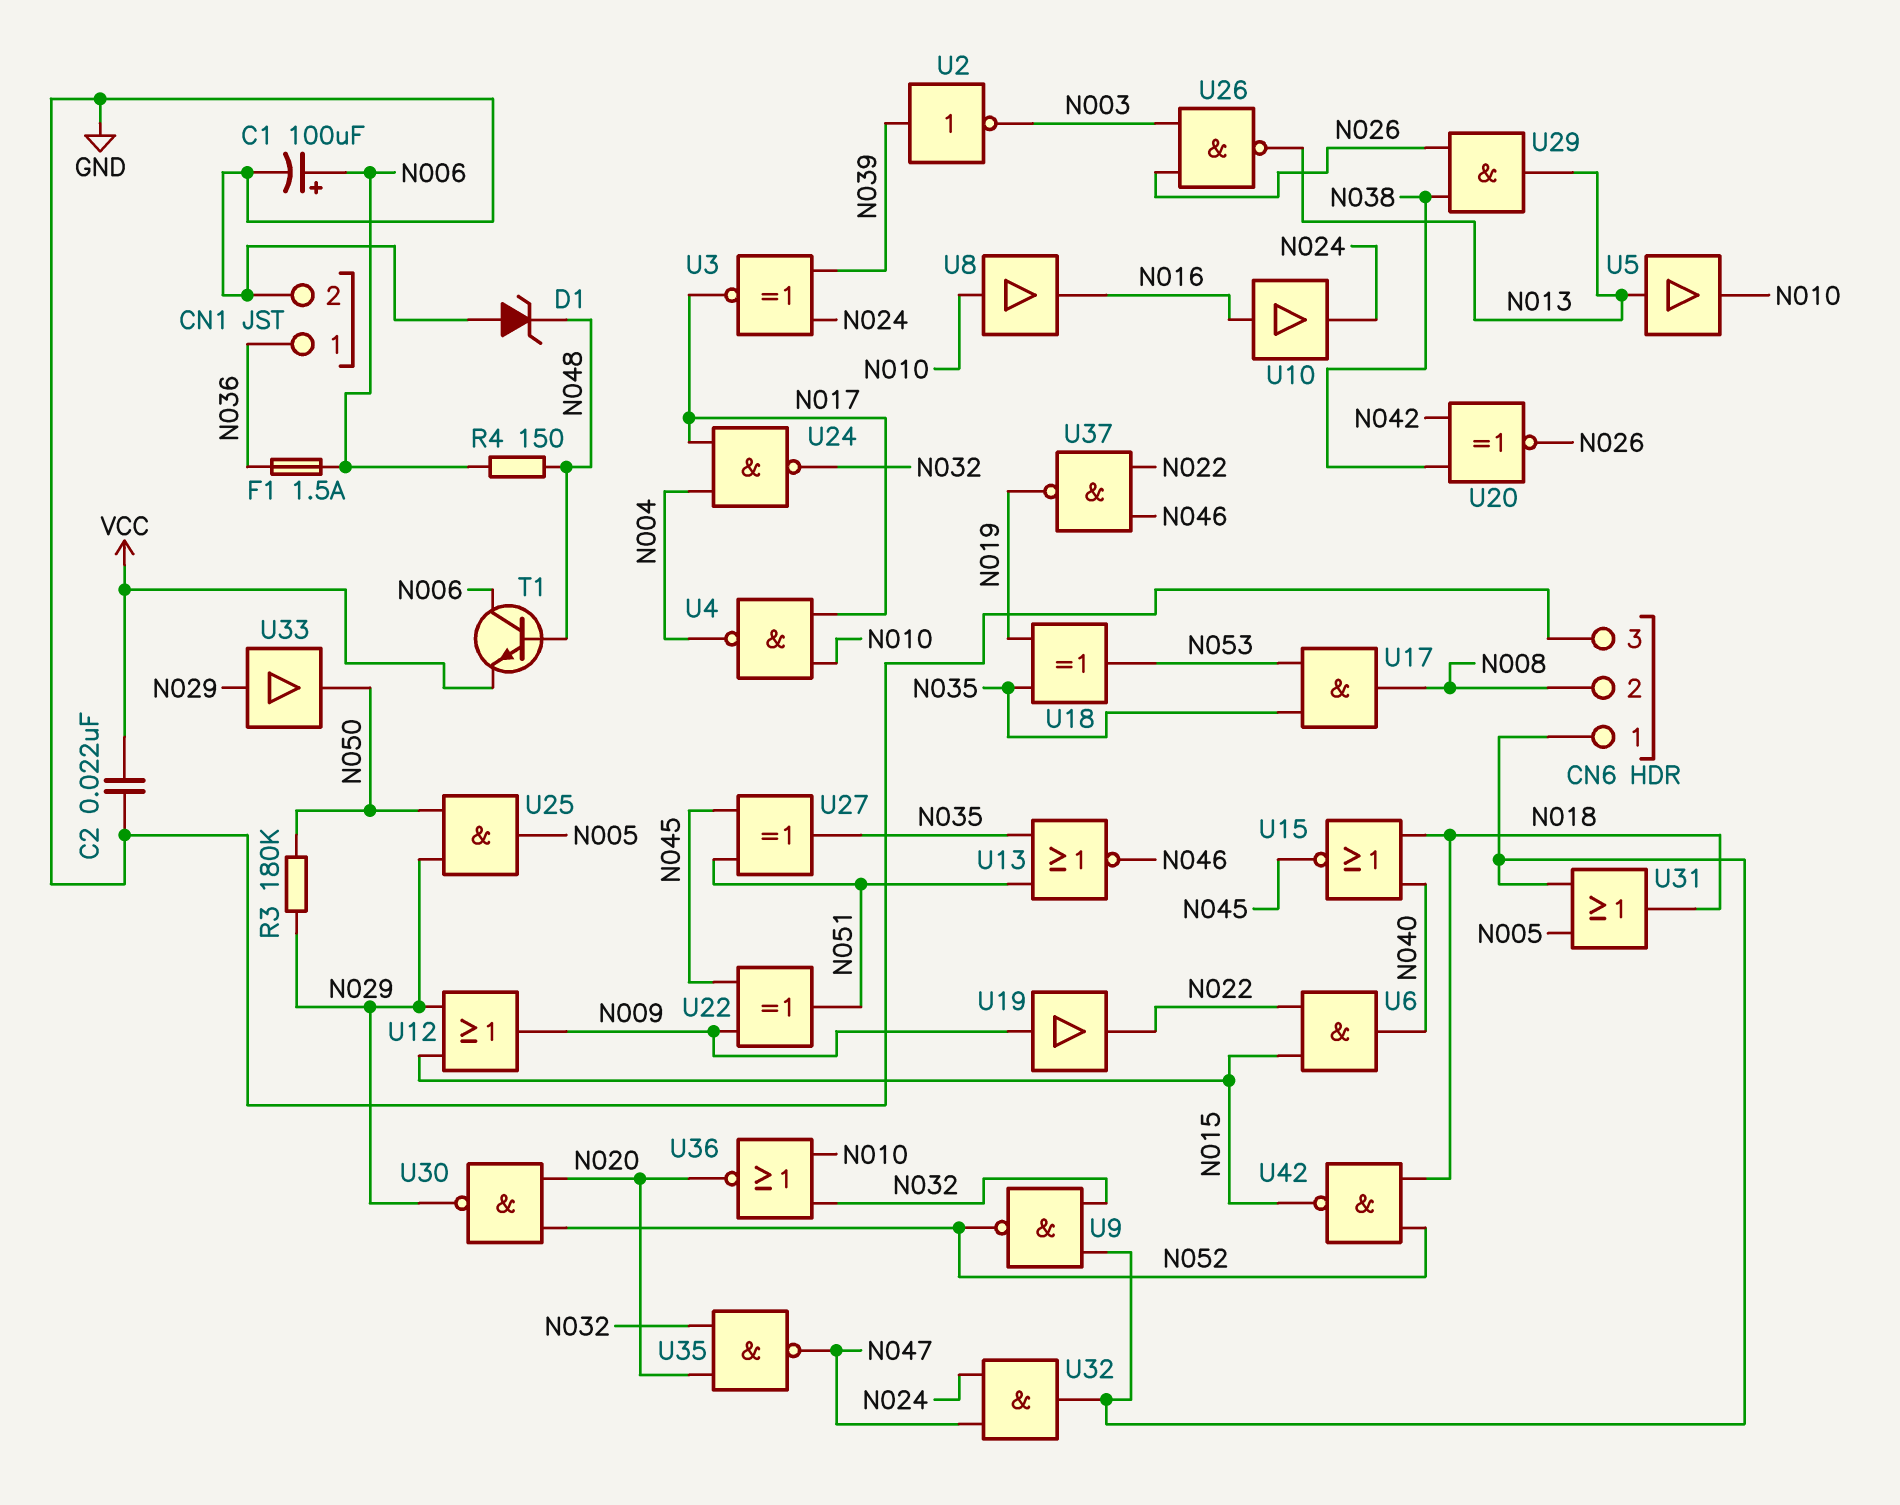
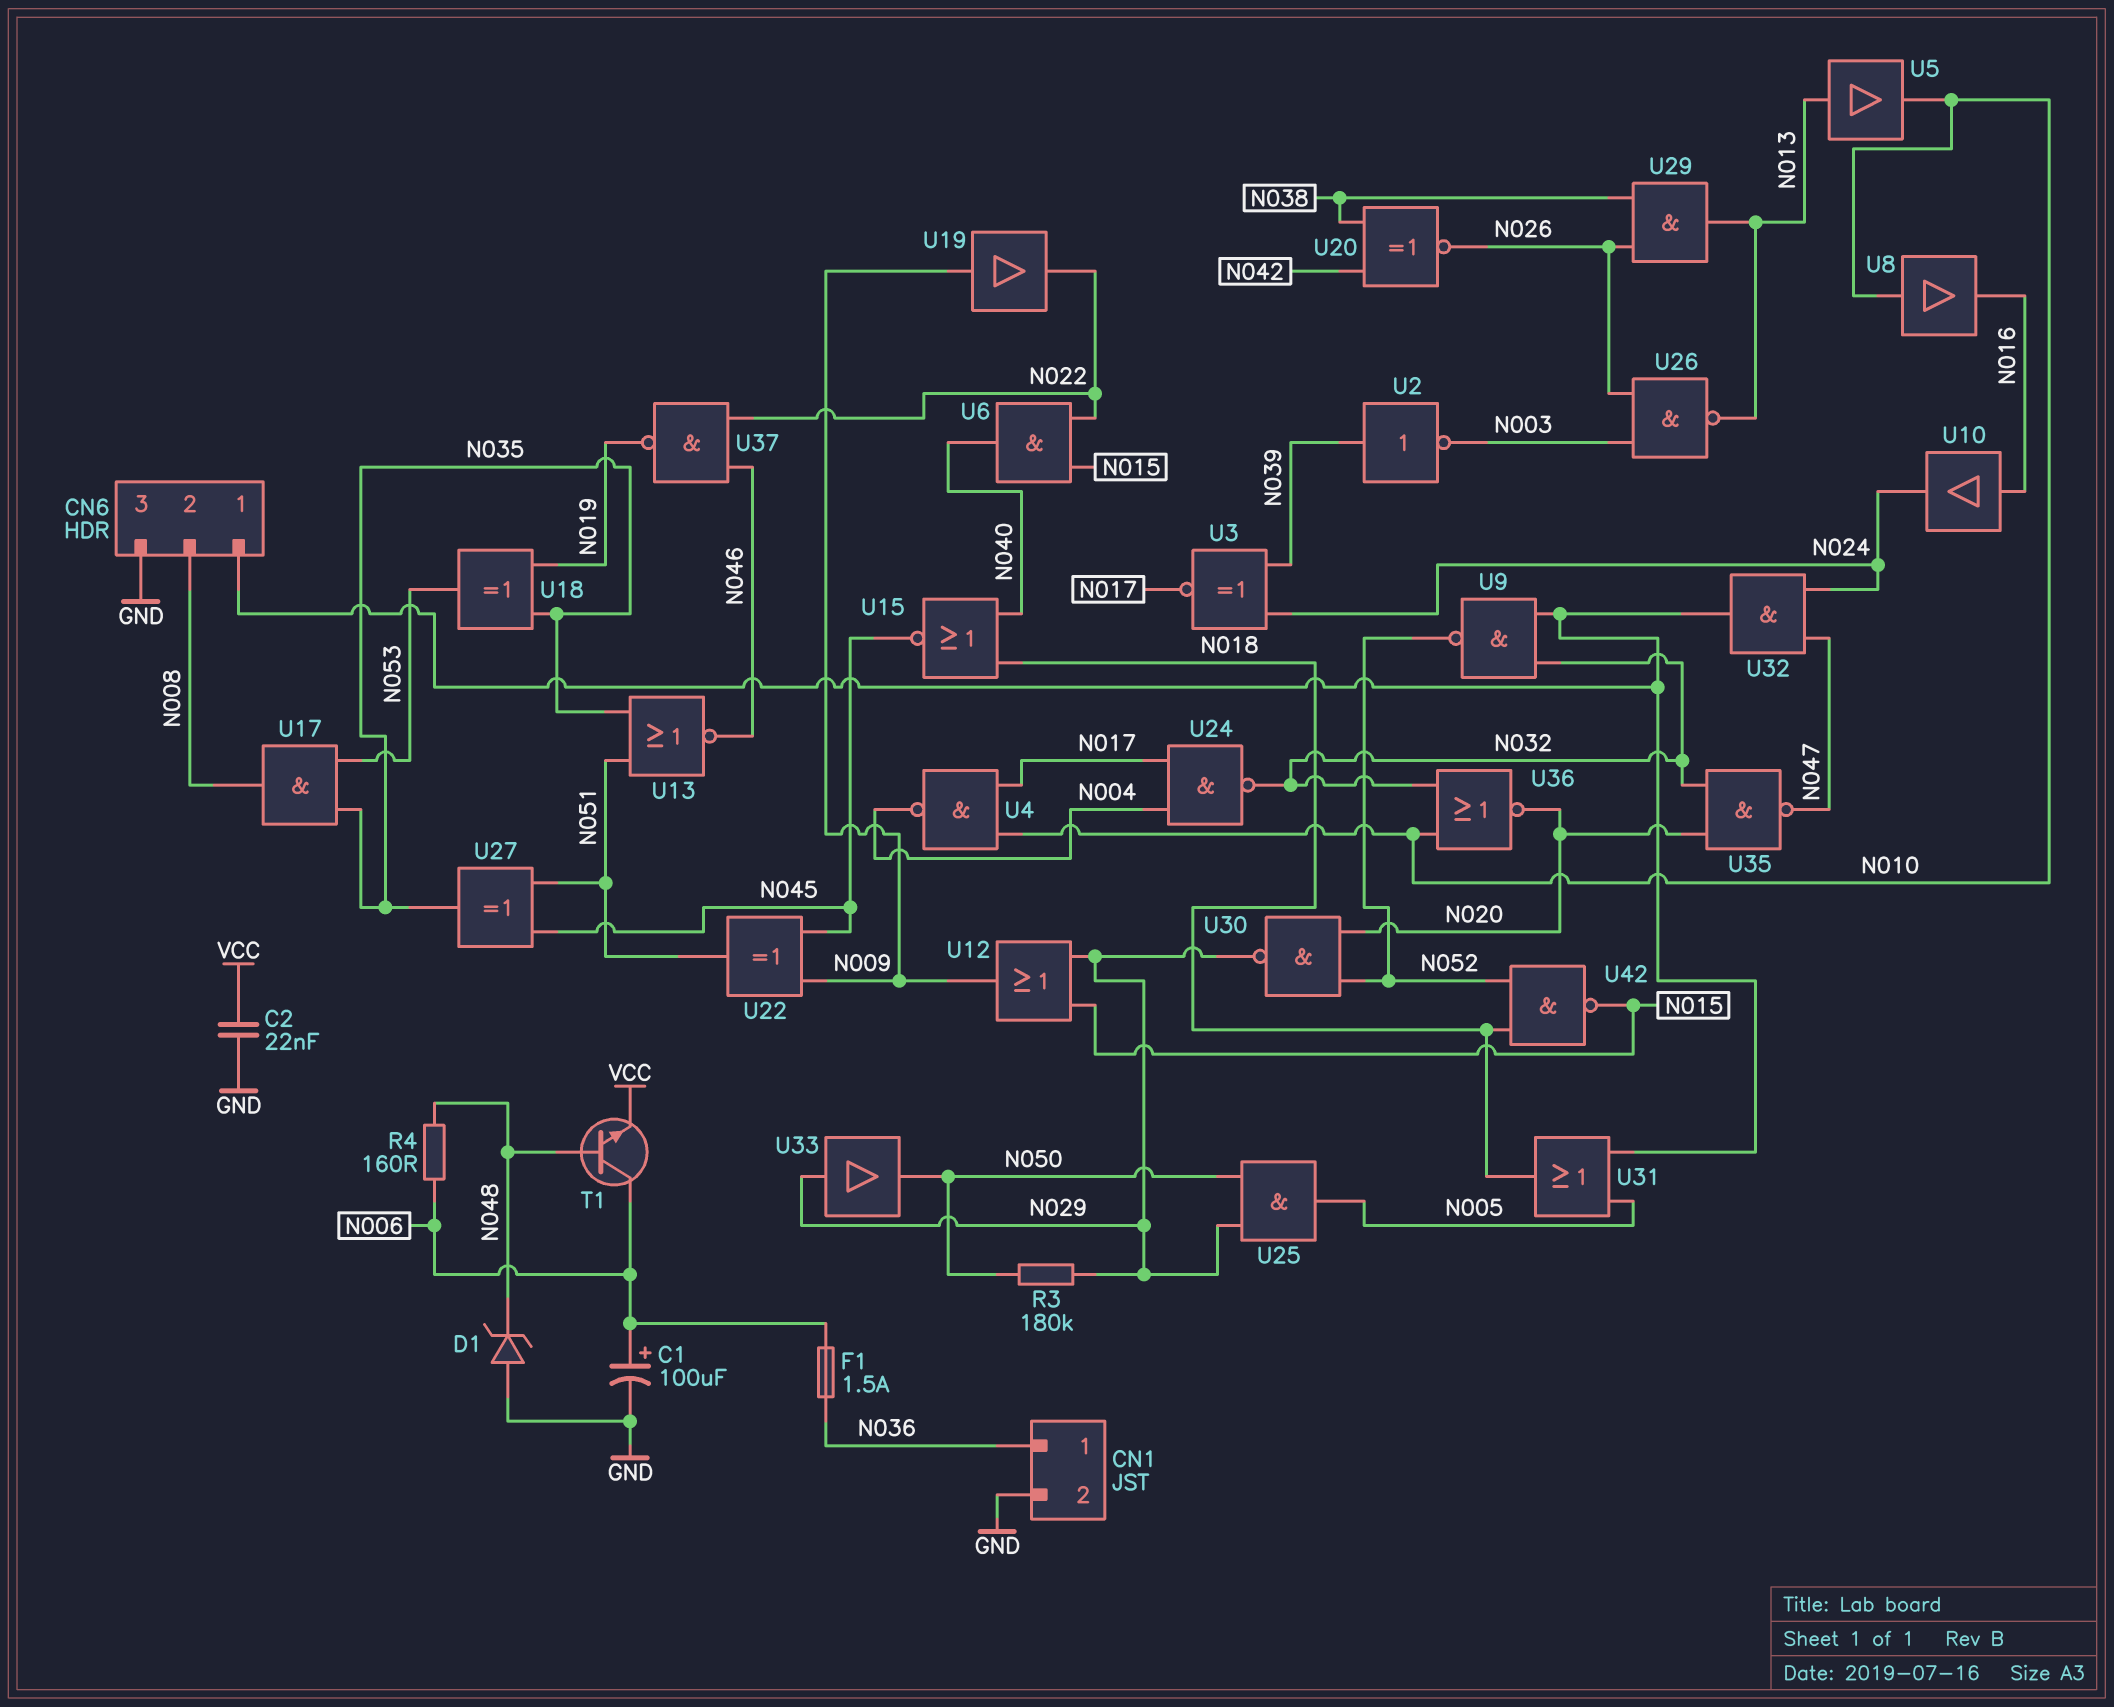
R4: 150 (N006, N048) -> 160 (N006, N048)

